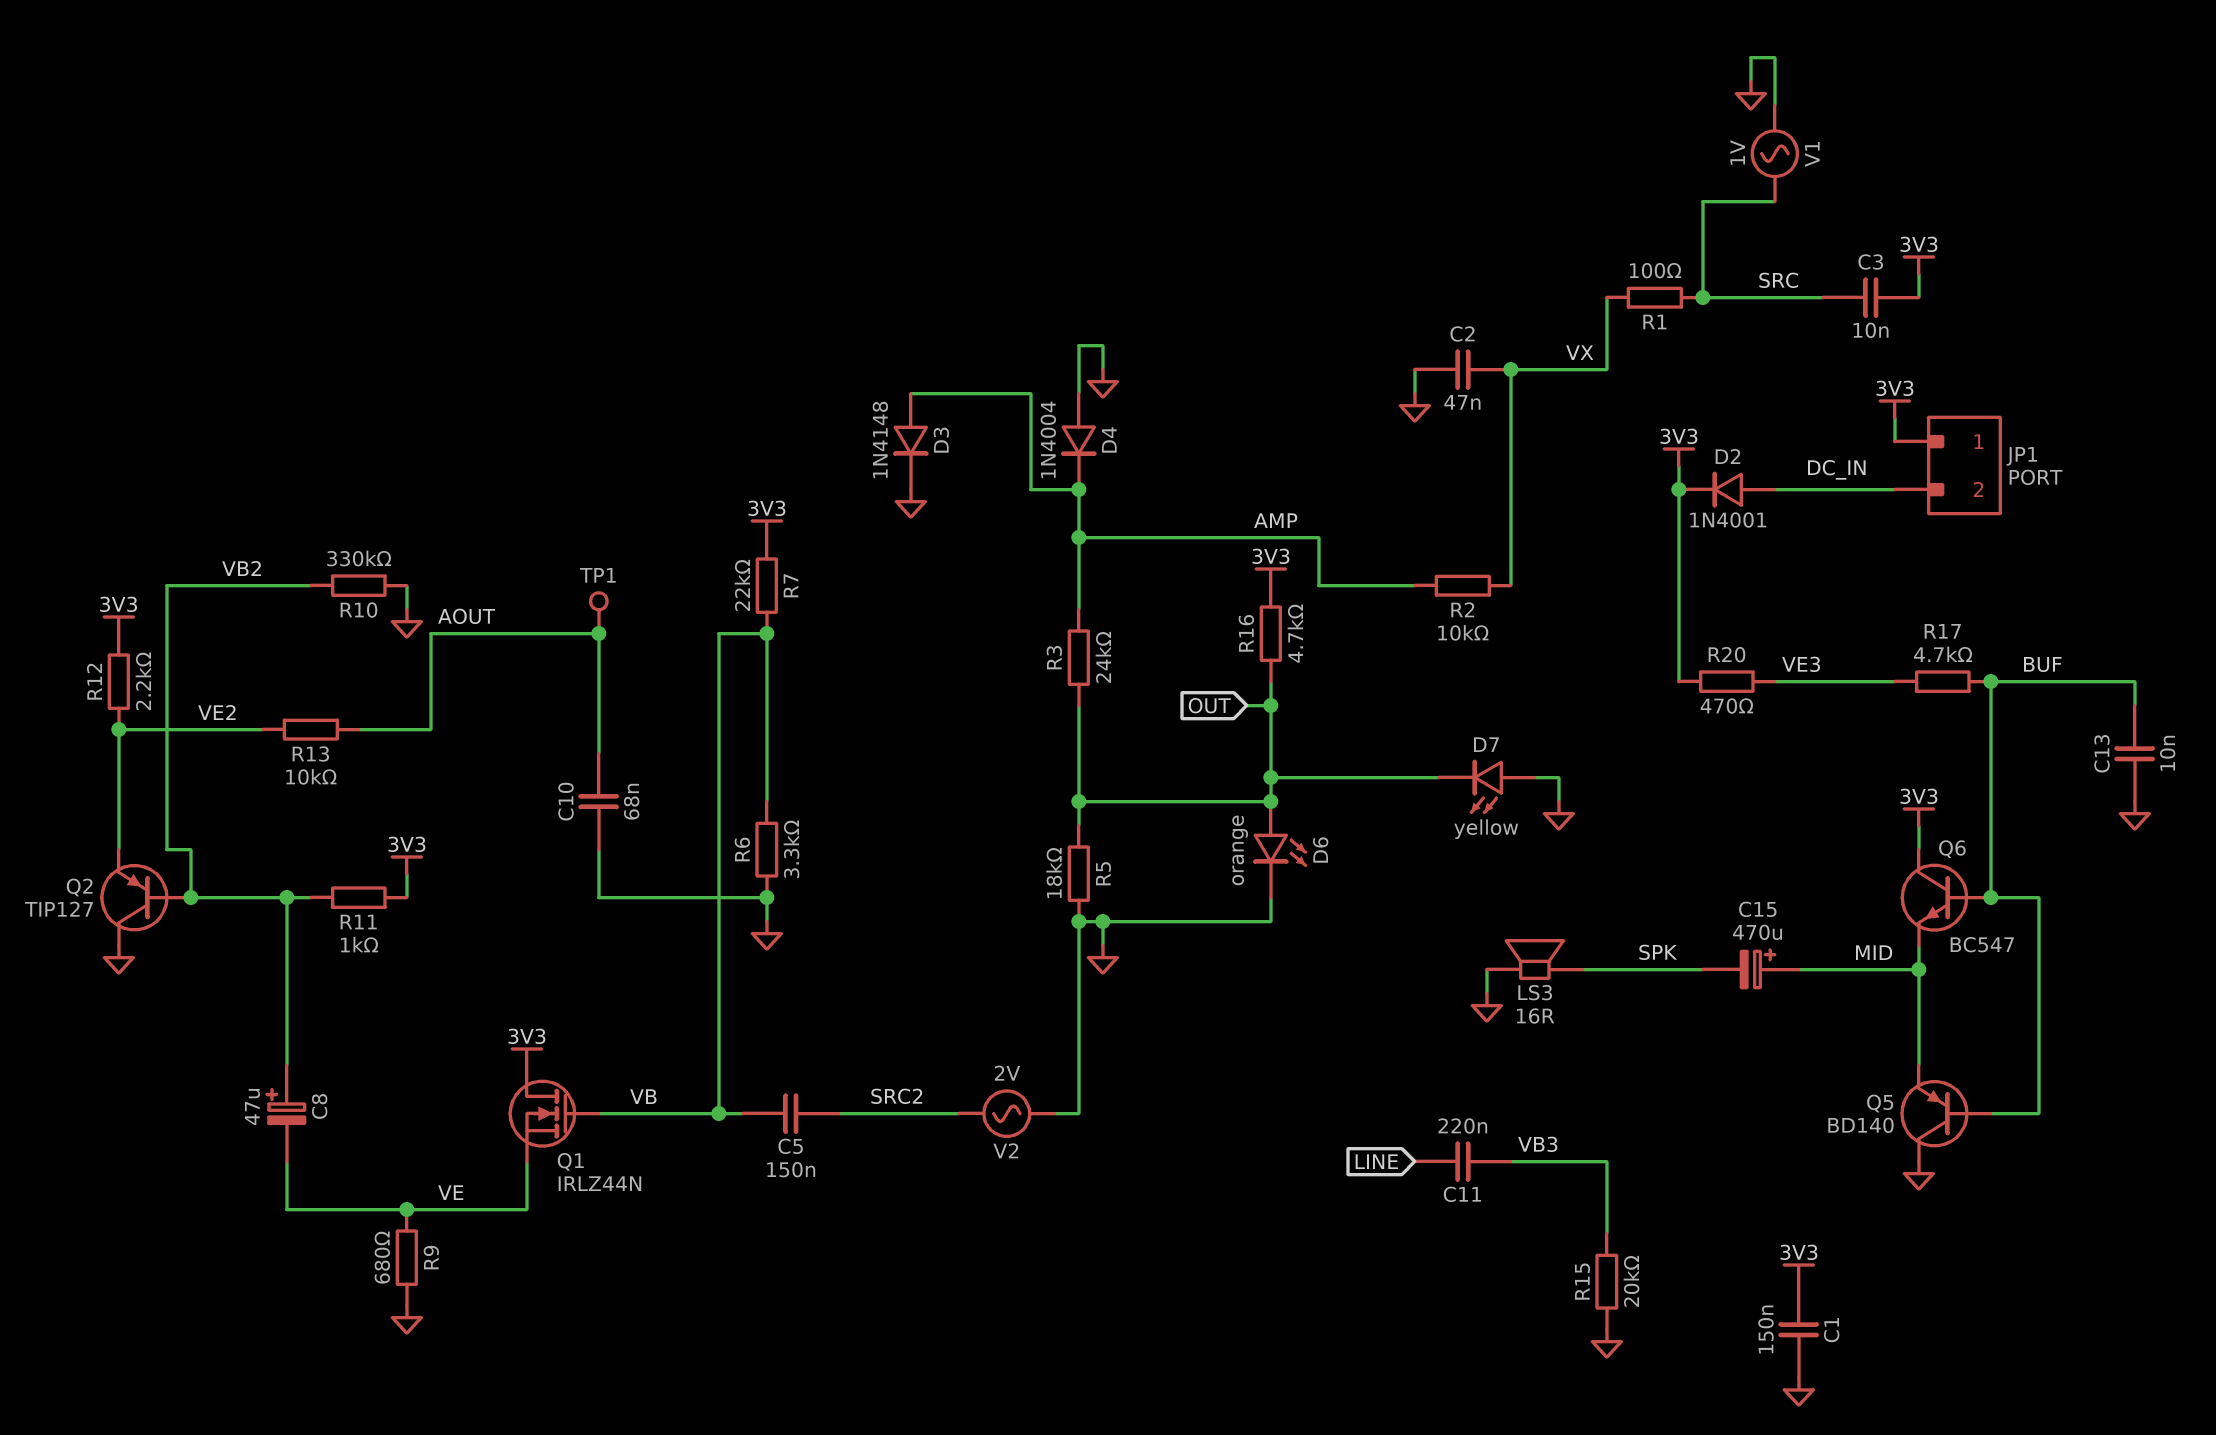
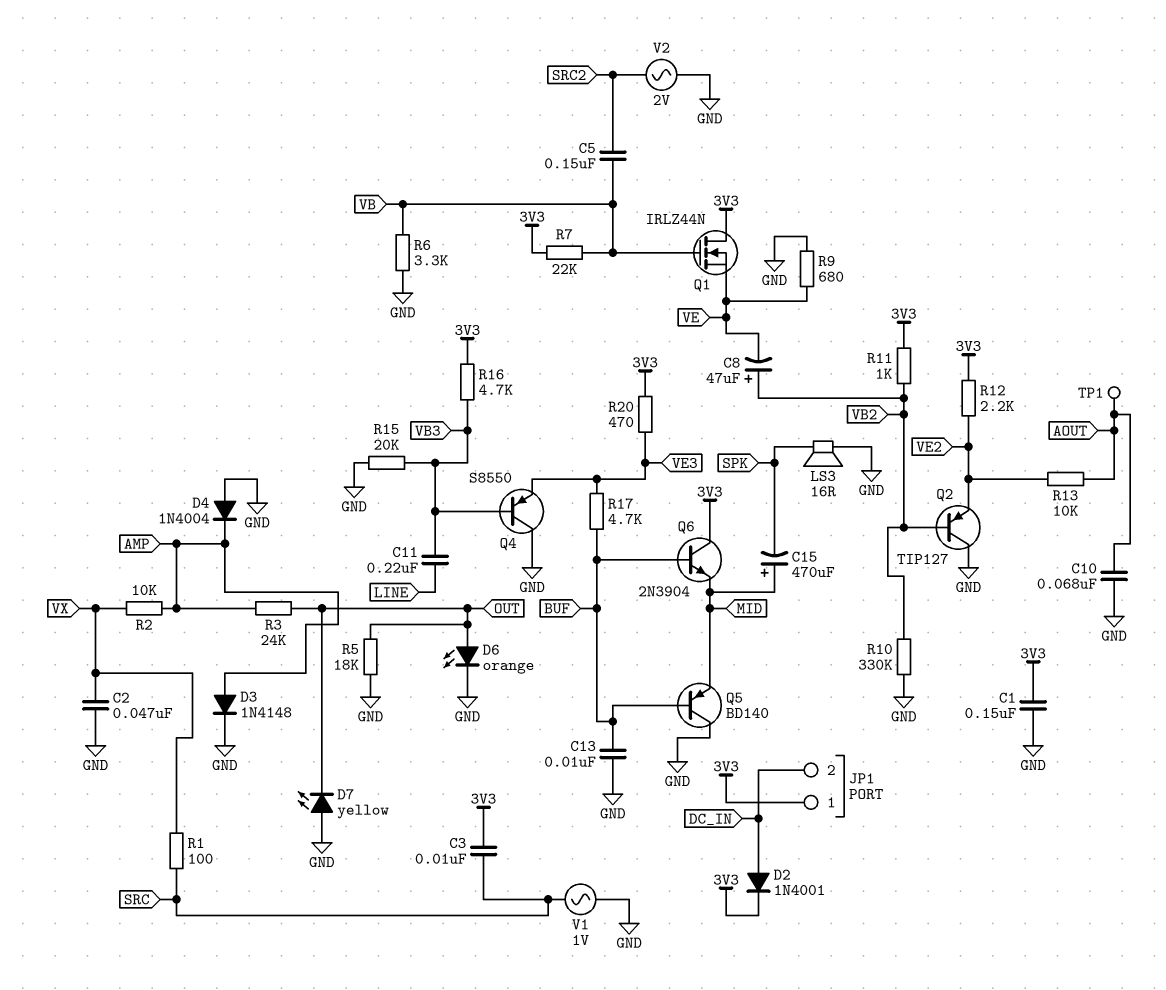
Q4: none -> PNP S8550 (B VB3, C GND, E VE3)
Q6: NPN BC547 (B BUF, C 3V3, E MID) -> NPN 2N3904 (B BUF, C 3V3, E MID)
R16: 4.7k (3V3, OUT) -> 4.7k (3V3, VB3)

